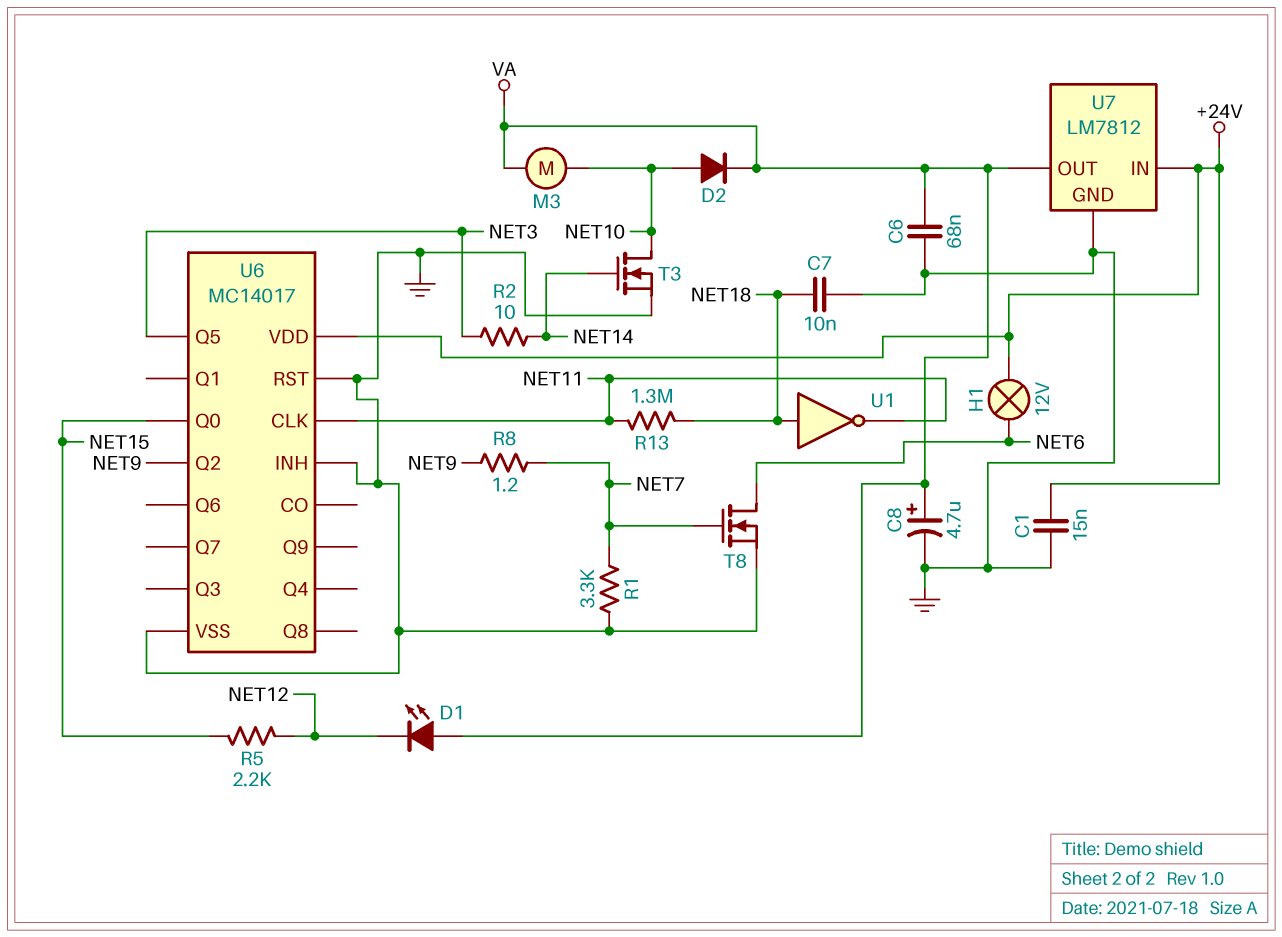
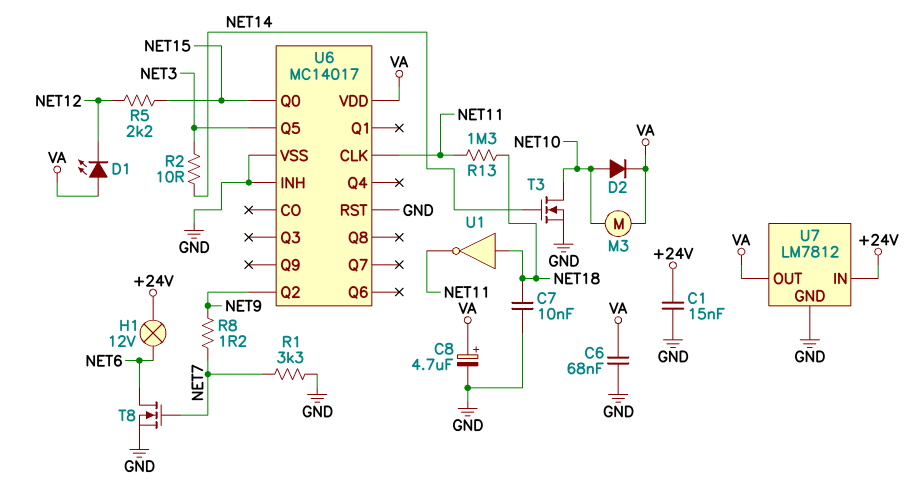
U6 pin VDD: +24V -> VA

